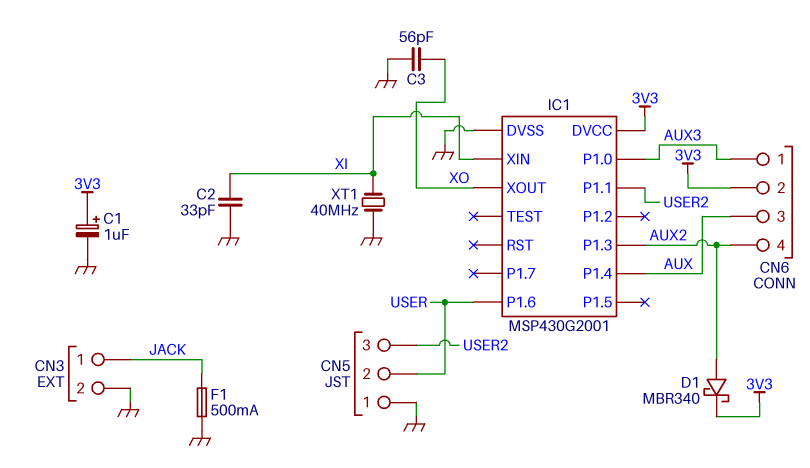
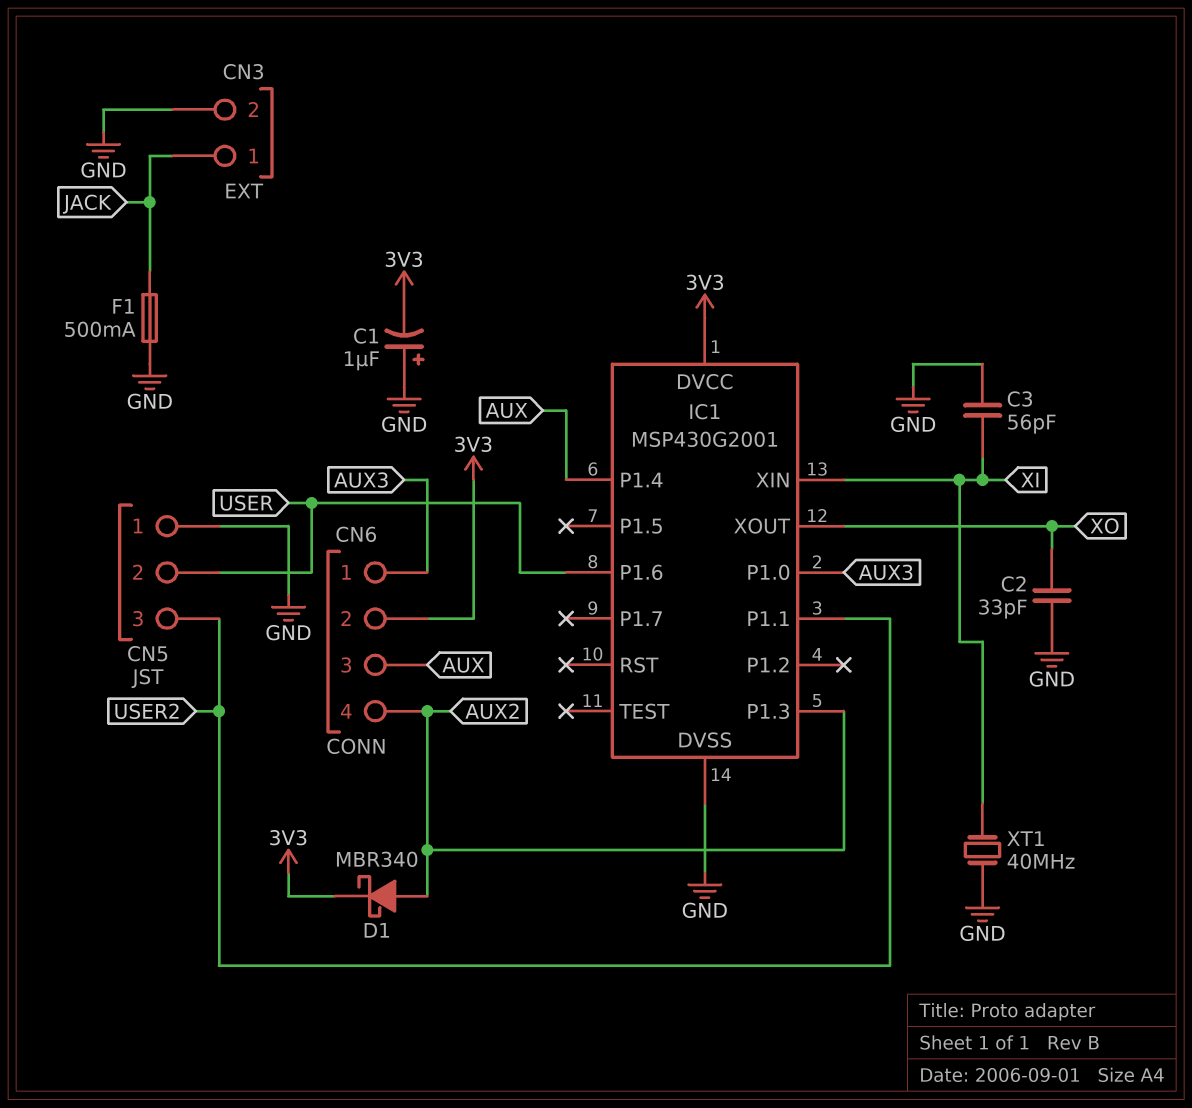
C1: 1uF (plus 3V3, minus GND) -> 1uF (plus GND, minus 3V3)
C2: 33pF (GND, XI) -> 33pF (GND, XO)
C3: 56pF (GND, XO) -> 56pF (GND, XI)

